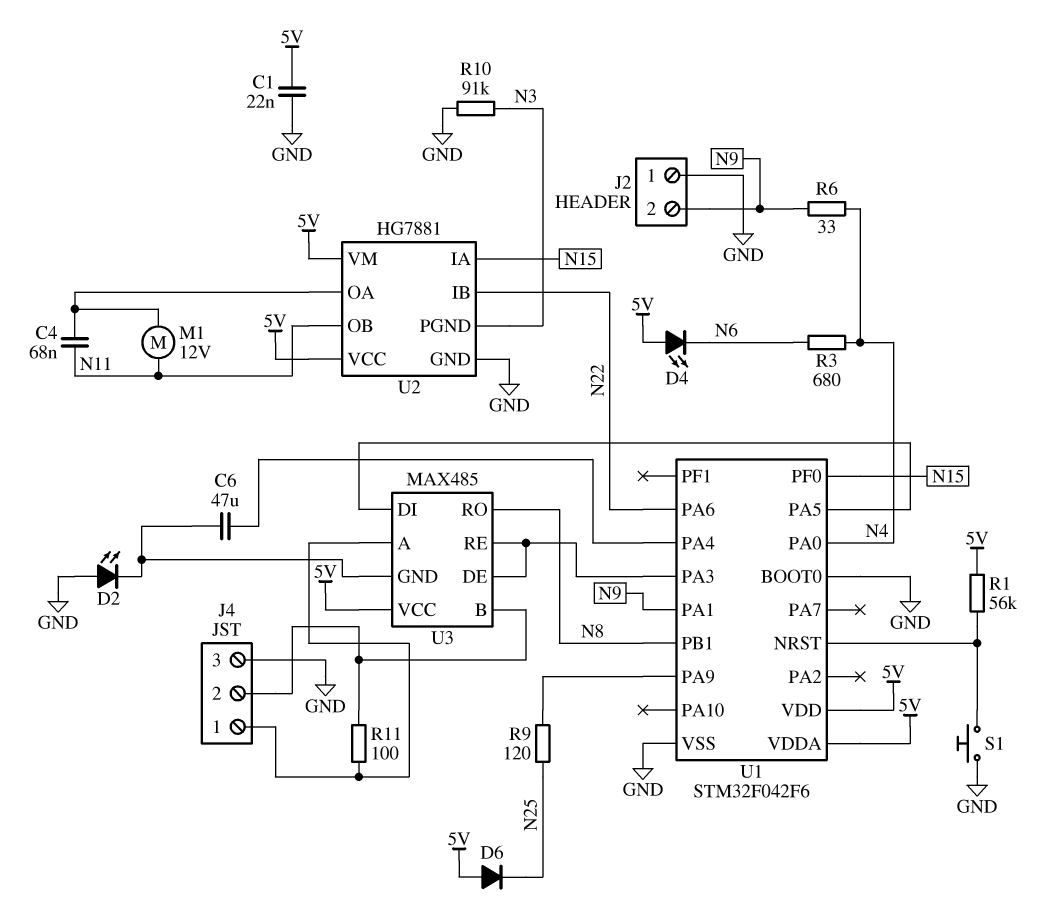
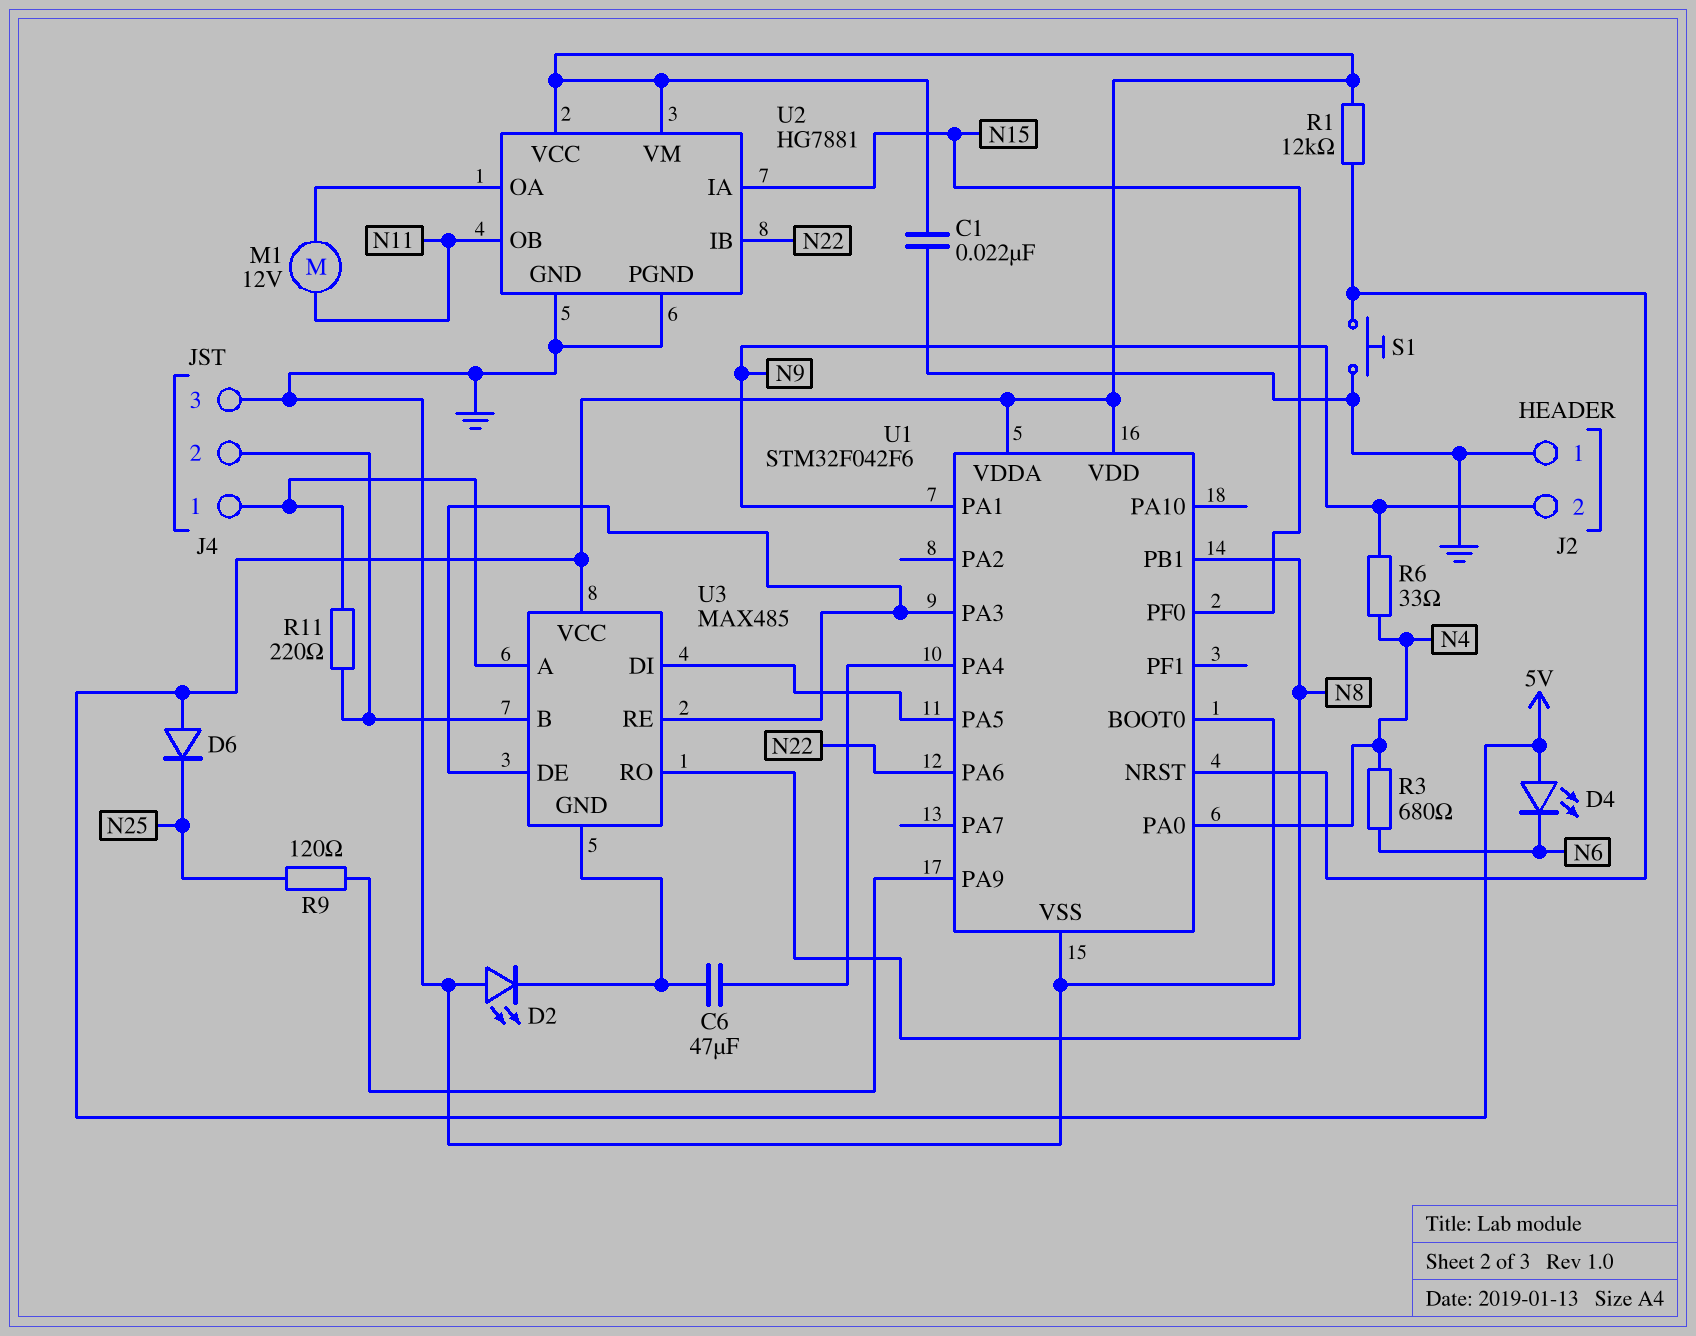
C4: 68nF (N11, U2/OA) -> none
R1: 56k (5V, U1/NRST) -> 12k (5V, U1/NRST)
R10: 91k (GND, N3) -> none
R11: 100 (J4/1, J4/2) -> 220 (J4/1, J4/2)
U2 pin PGND: N3 -> GND

